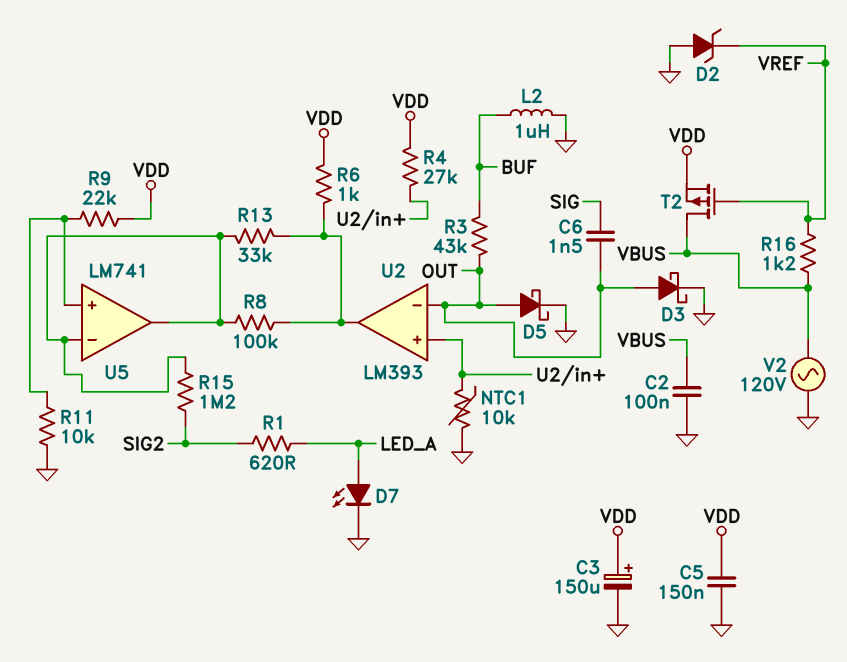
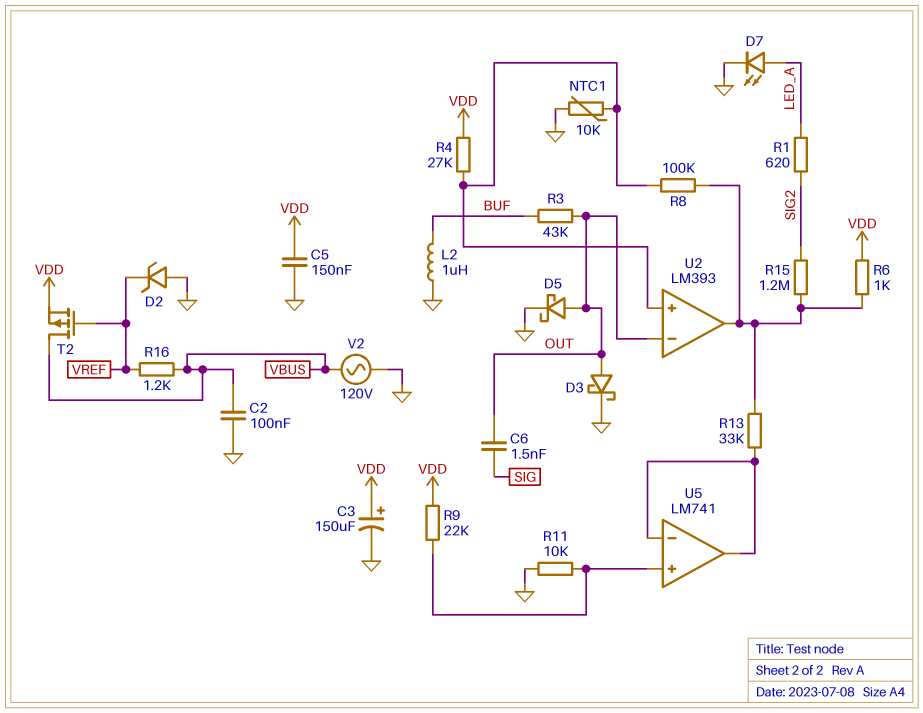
R8: 100k (U2/out, U5/in-) -> 100k (U2/in+, U2/out)
R15: 1.2M (SIG2, U5/in-) -> 1.2M (SIG2, U2/out)

